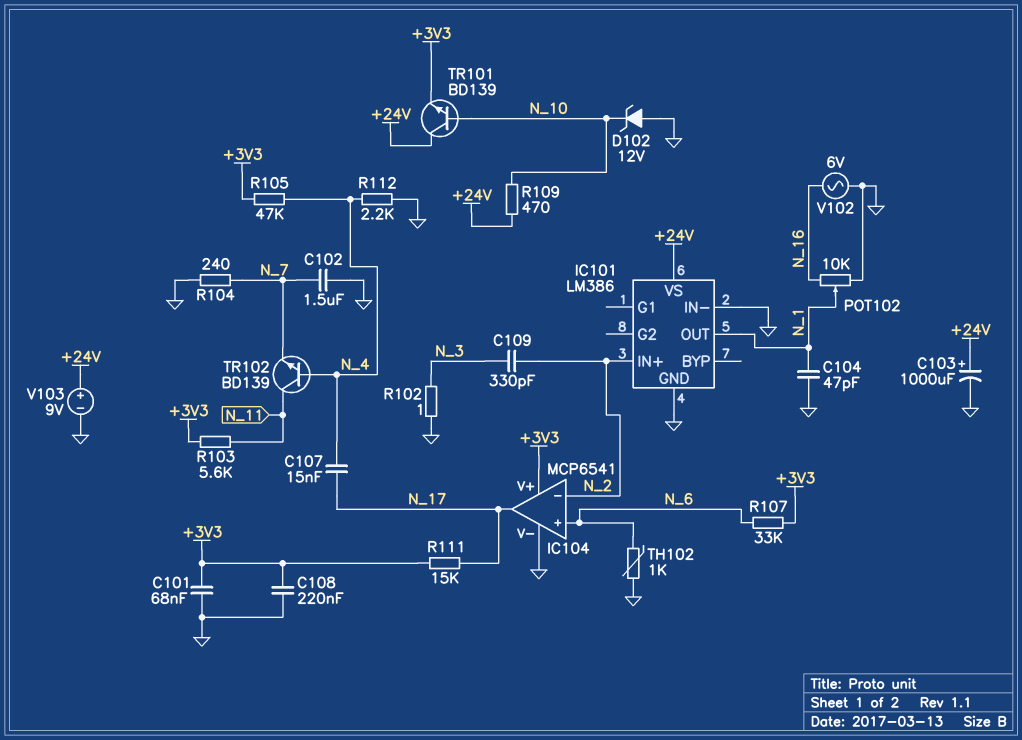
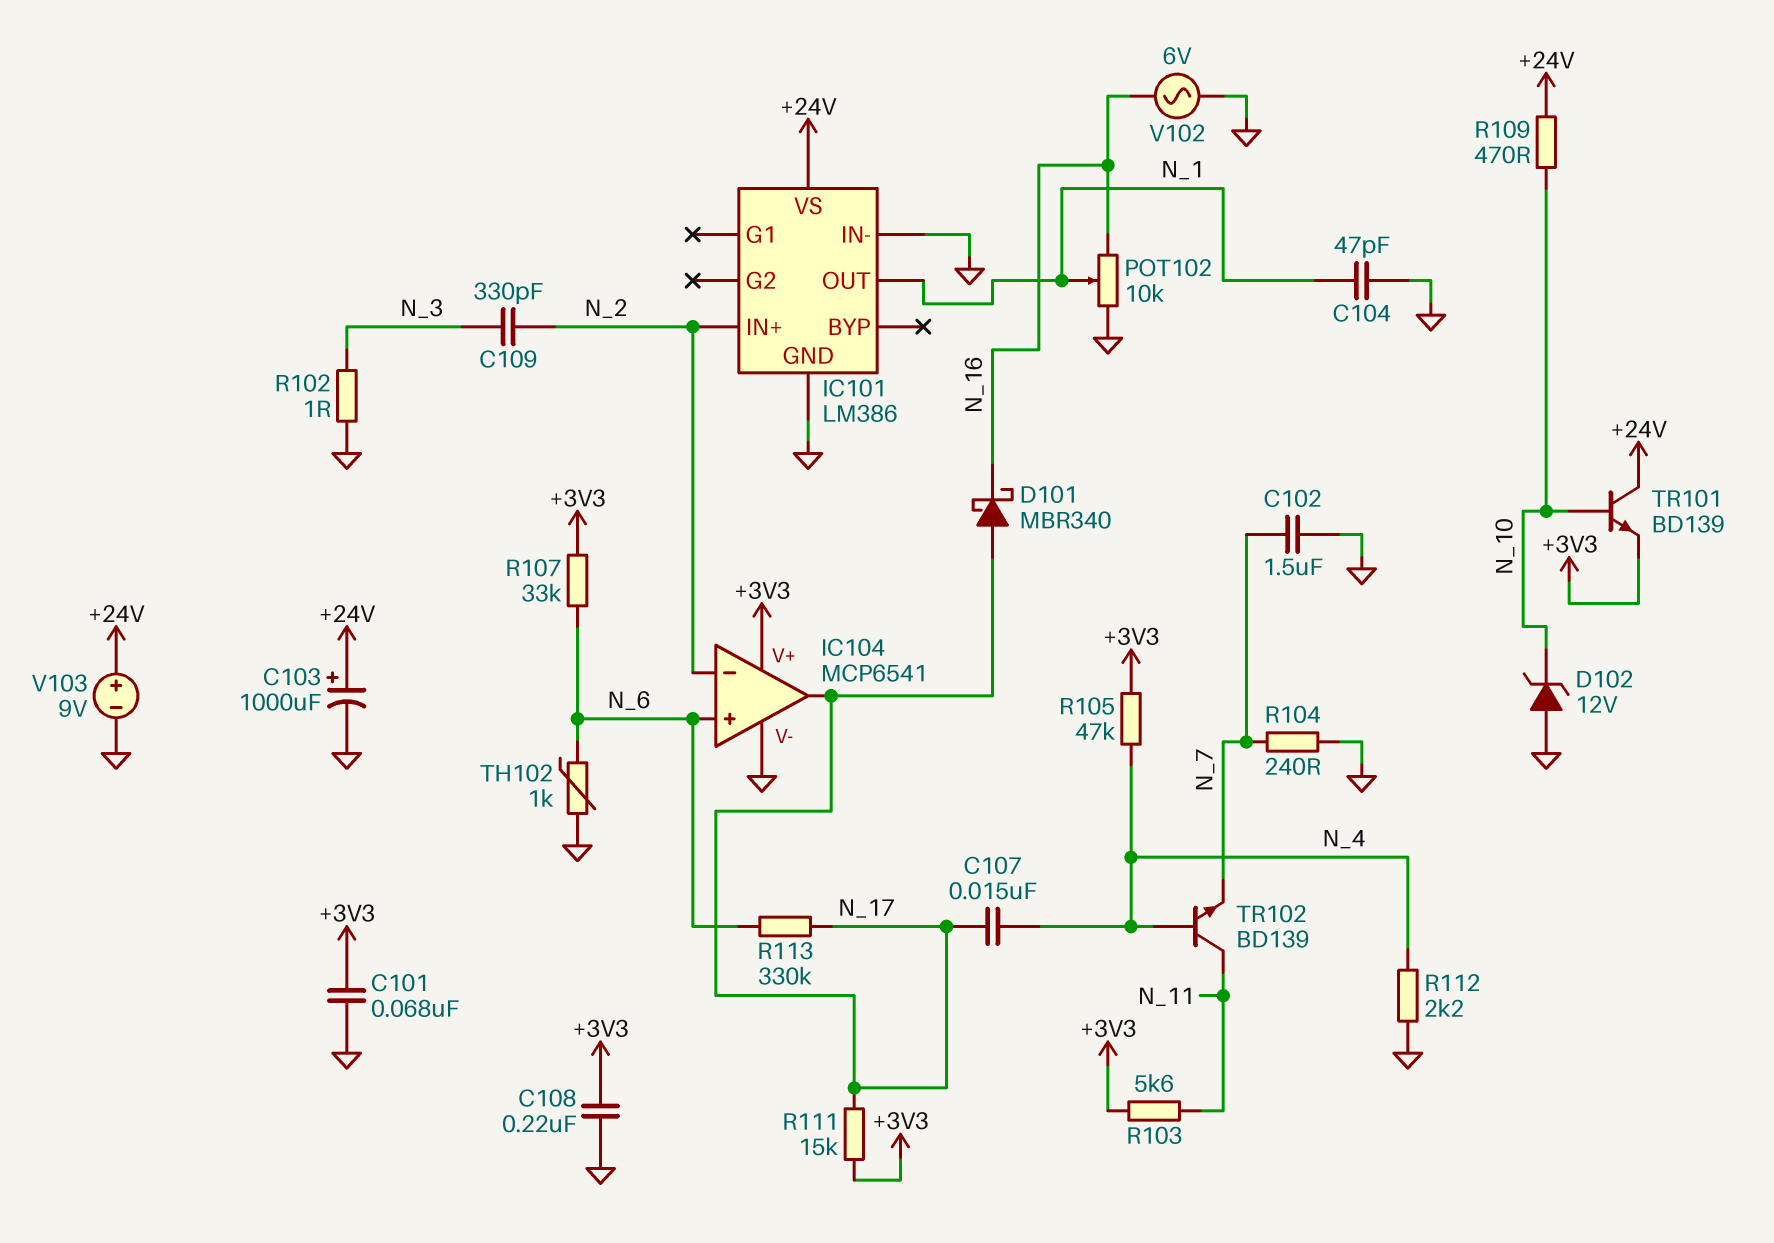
D101: none -> schottky MBR340 (A N_17, K N_16)
R113: none -> 330k (N_6, N_17)

